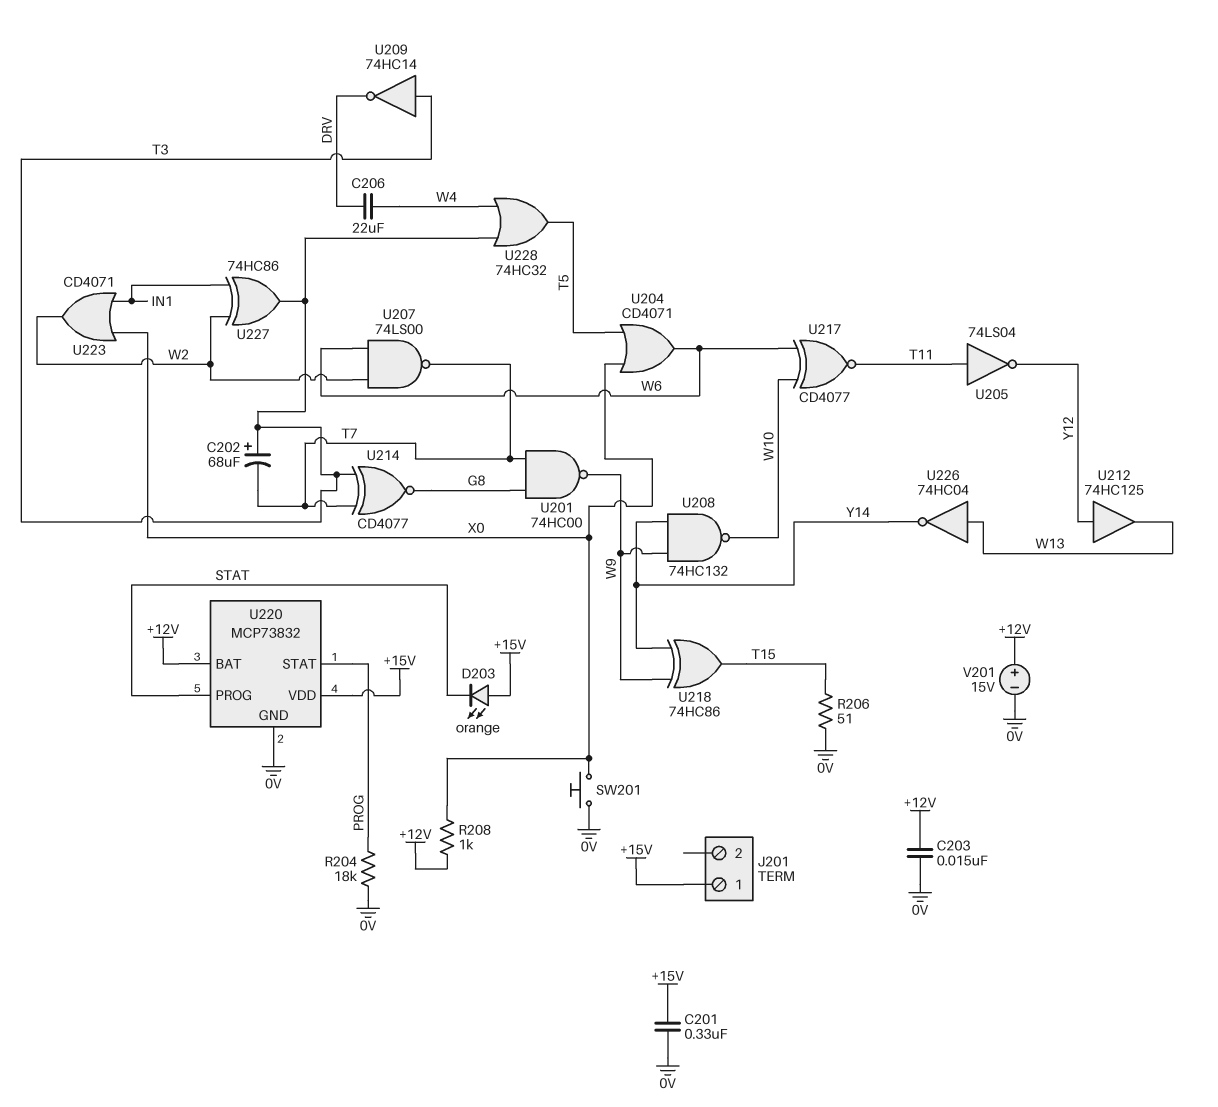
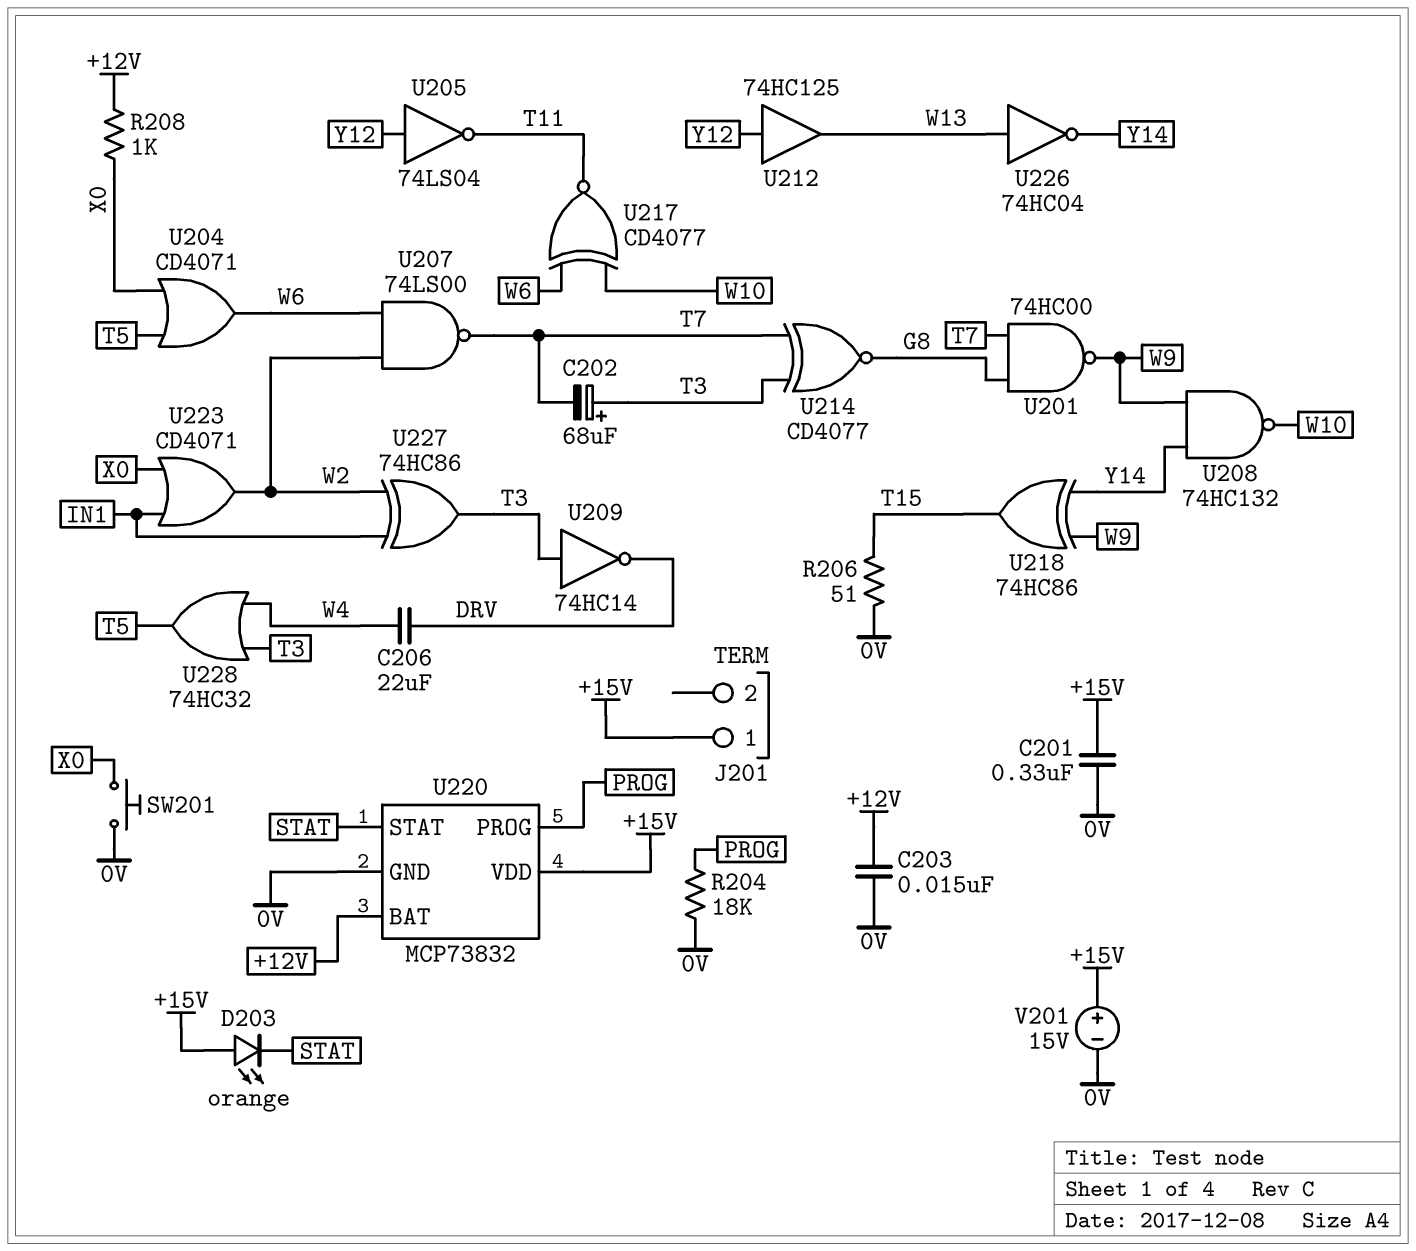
U205: NOT 74LS04 (in T11, out Y12) -> NOT 74LS04 (in Y12, out T11)
U220 pin PROG: STAT -> PROG
U220 pin STAT: PROG -> STAT
V201: 15V (plus +12V, minus 0V) -> 15V (plus +15V, minus 0V)

